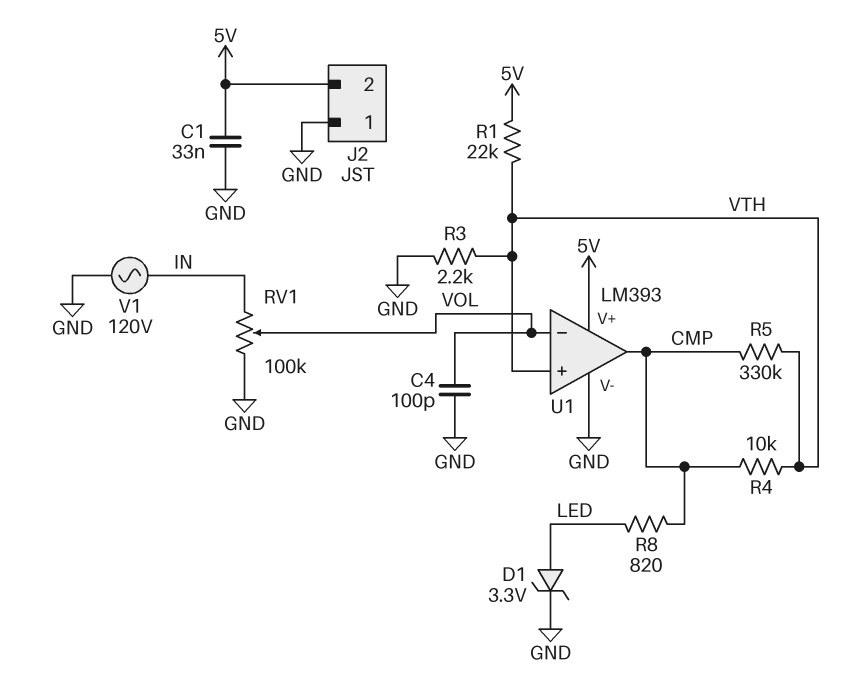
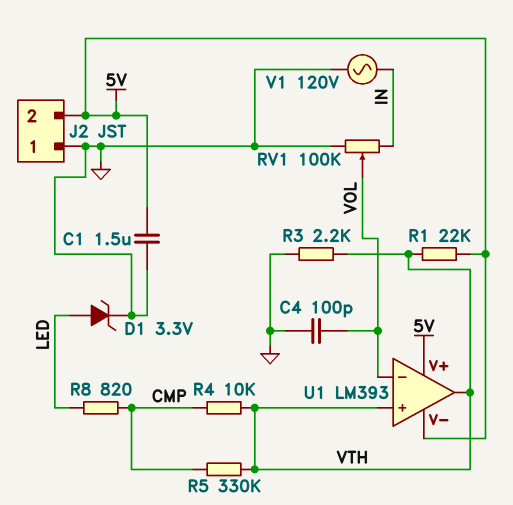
C1: 33nF (5V, GND) -> 1.5uF (5V, GND)
U1 pin V-: GND -> 5V
U1 pin out: CMP -> VTH

